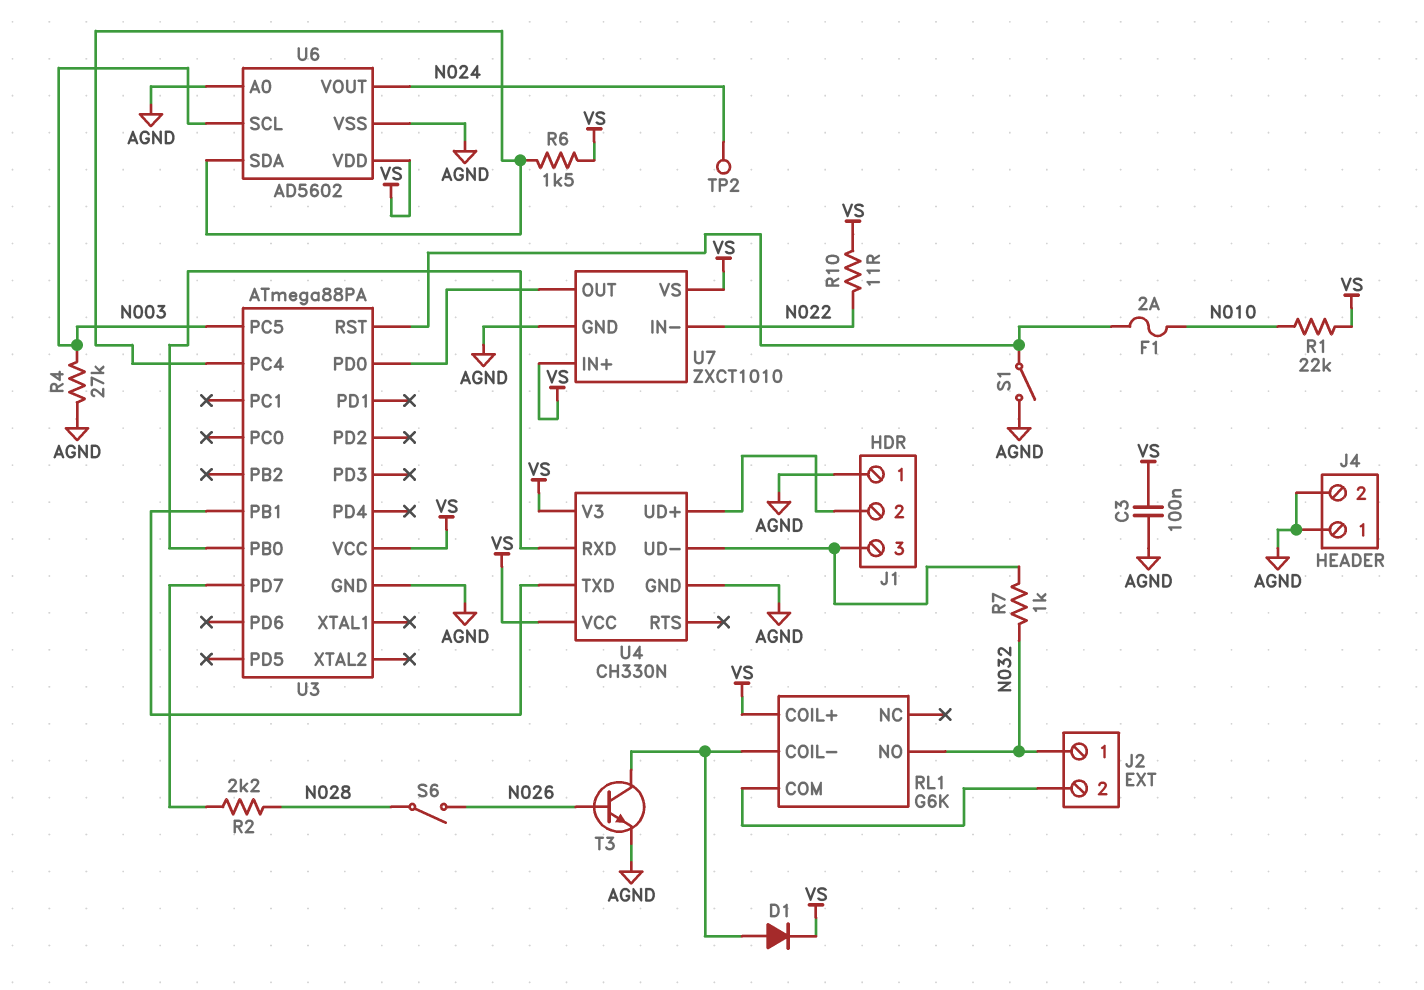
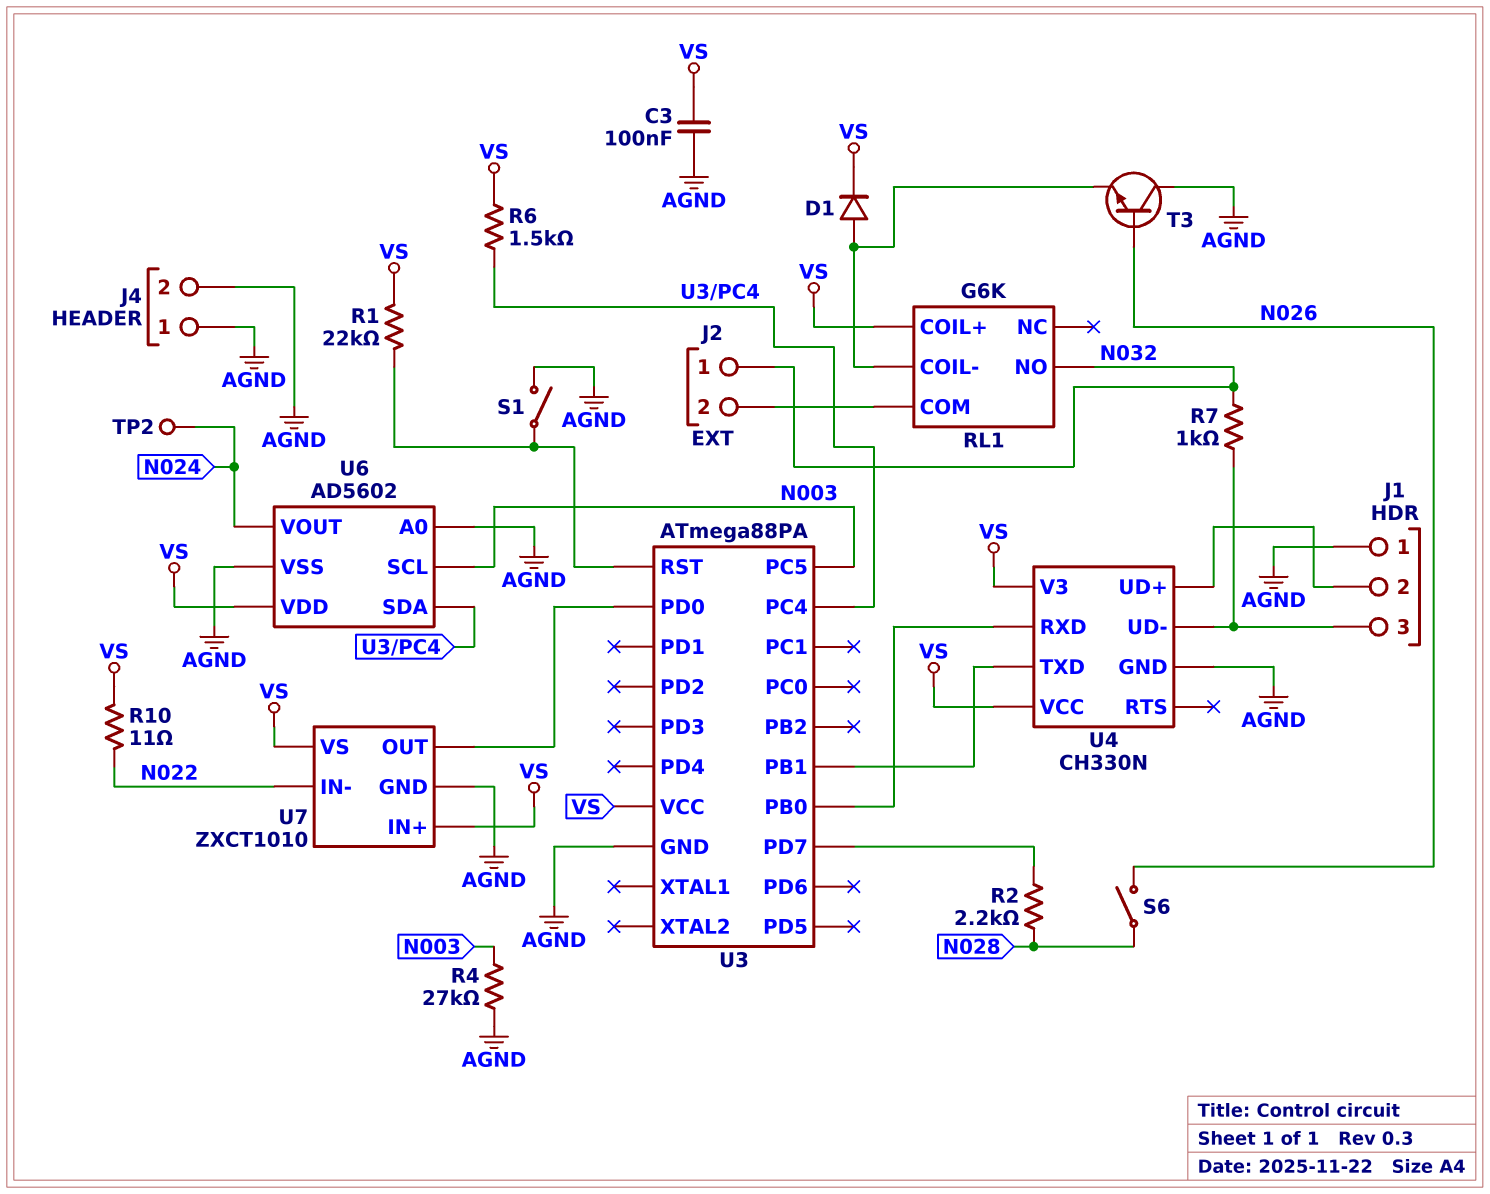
F1: 2A (N010, U3/RST) -> none
R1: 22k (N010, VS) -> 22k (U3/RST, VS)
T3: NPN (B N026, C RL1/COIL-, E AGND) -> NPN (B N026, C AGND, E RL1/COIL-)

